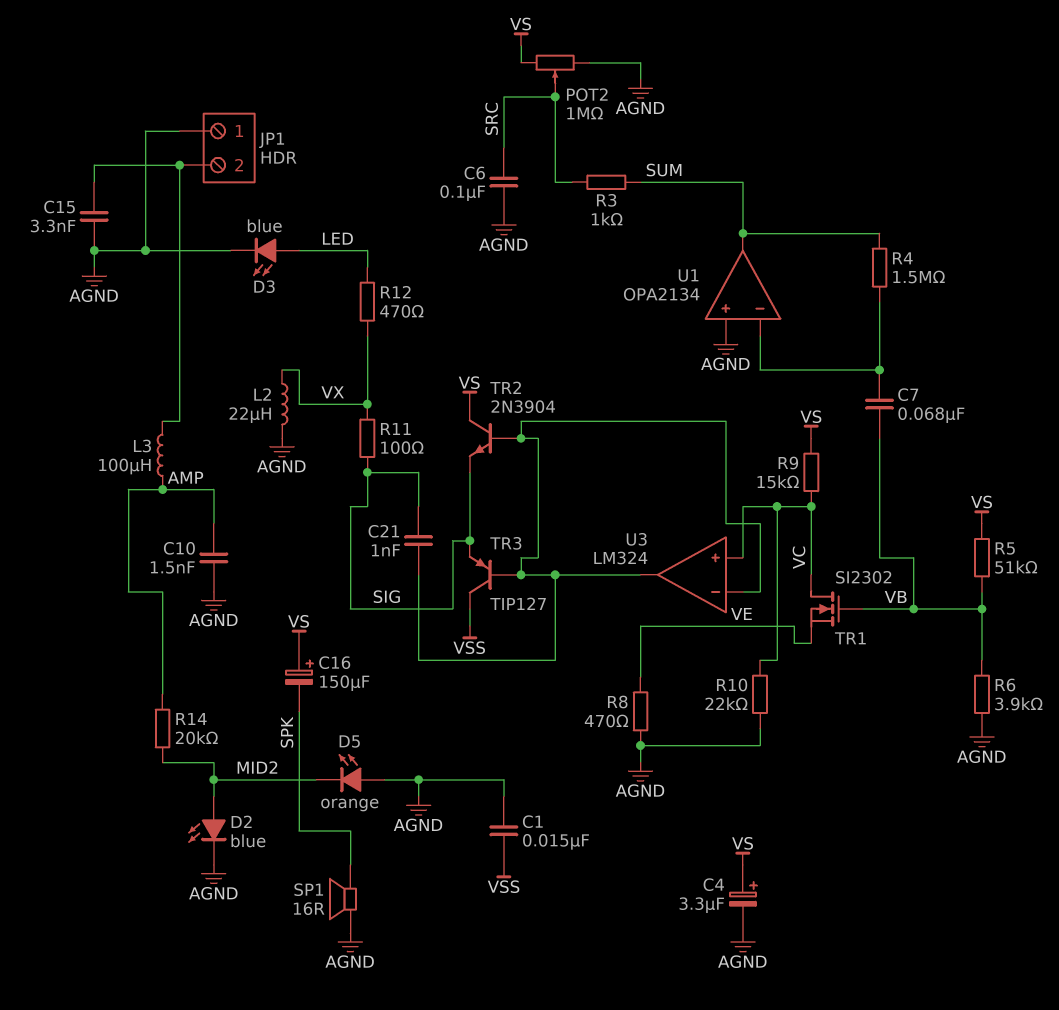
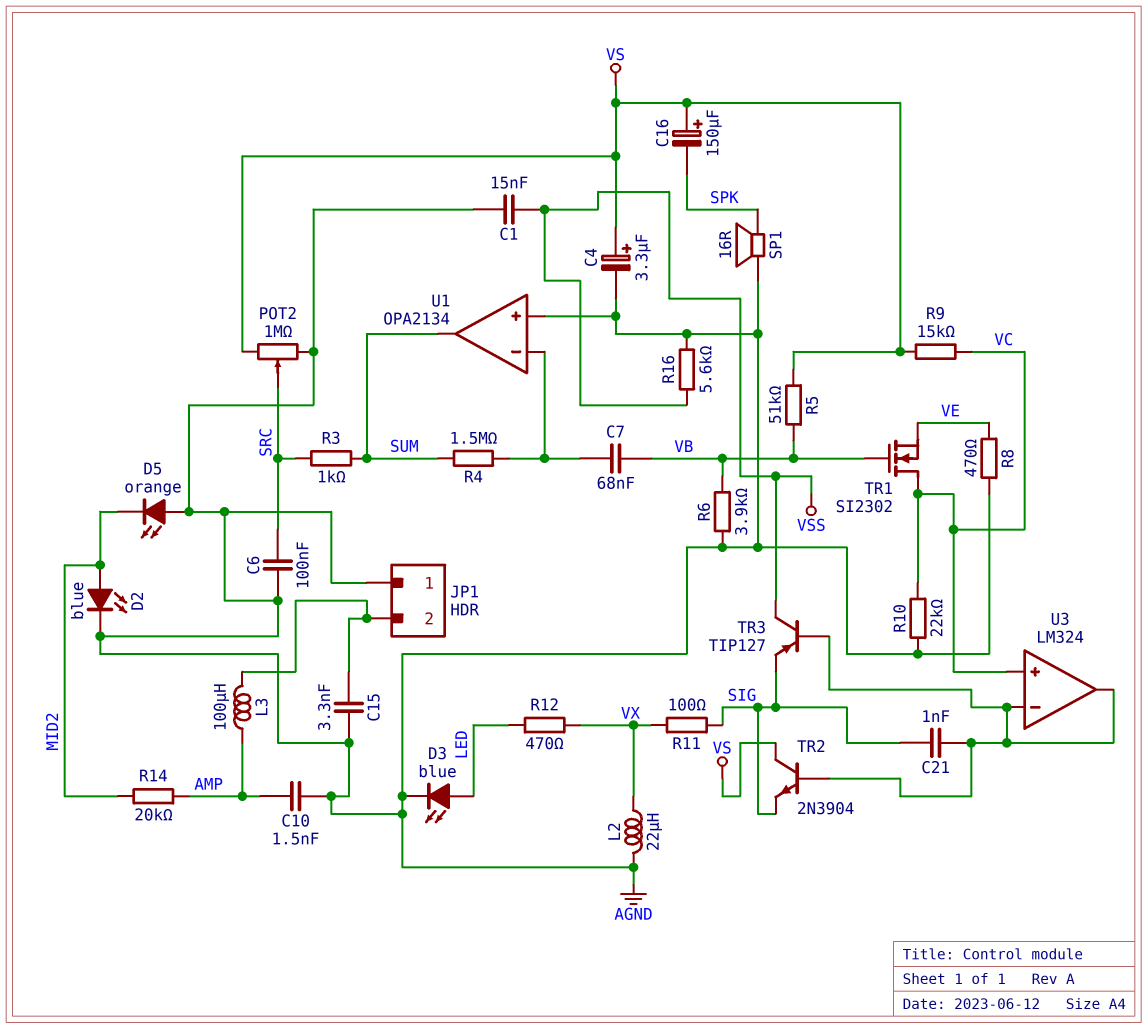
R16: none -> 5.6k (AGND, VSS)

